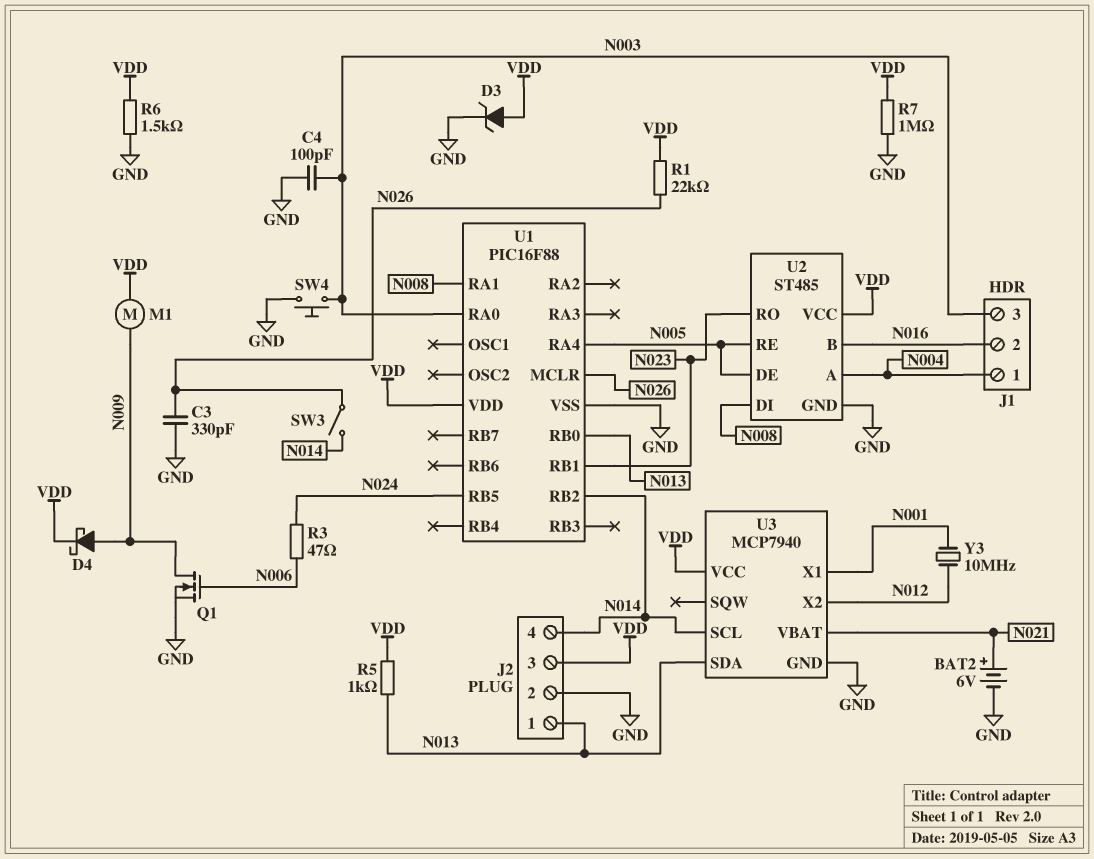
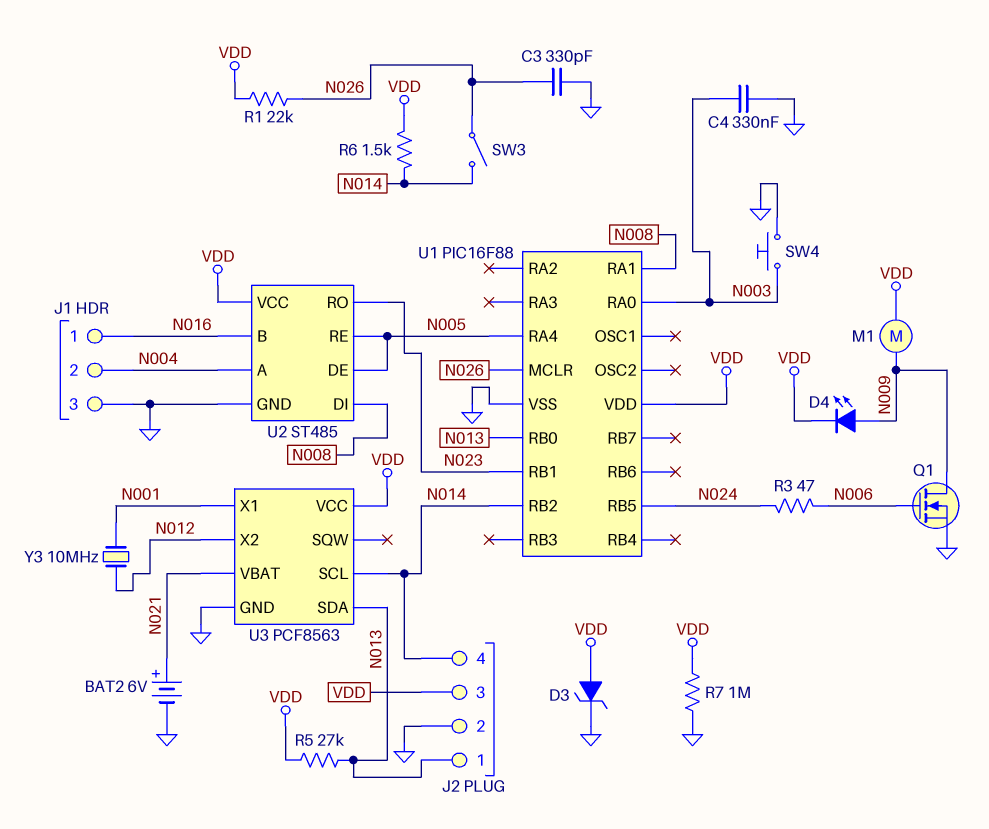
C4: 100pF (GND, N003) -> 330nF (GND, N003)
D4: schottky (A N009, K VDD) -> LED (A N009, K VDD)
J1 pin 1: N004 -> N016
J1 pin 2: N016 -> N004
J1 pin 3: N003 -> GND
R5: 1k (N013, VDD) -> 27k (N013, VDD)
R6: 1.5k (GND, VDD) -> 1.5k (N014, VDD)
U3: MCP7940 -> PCF8563

